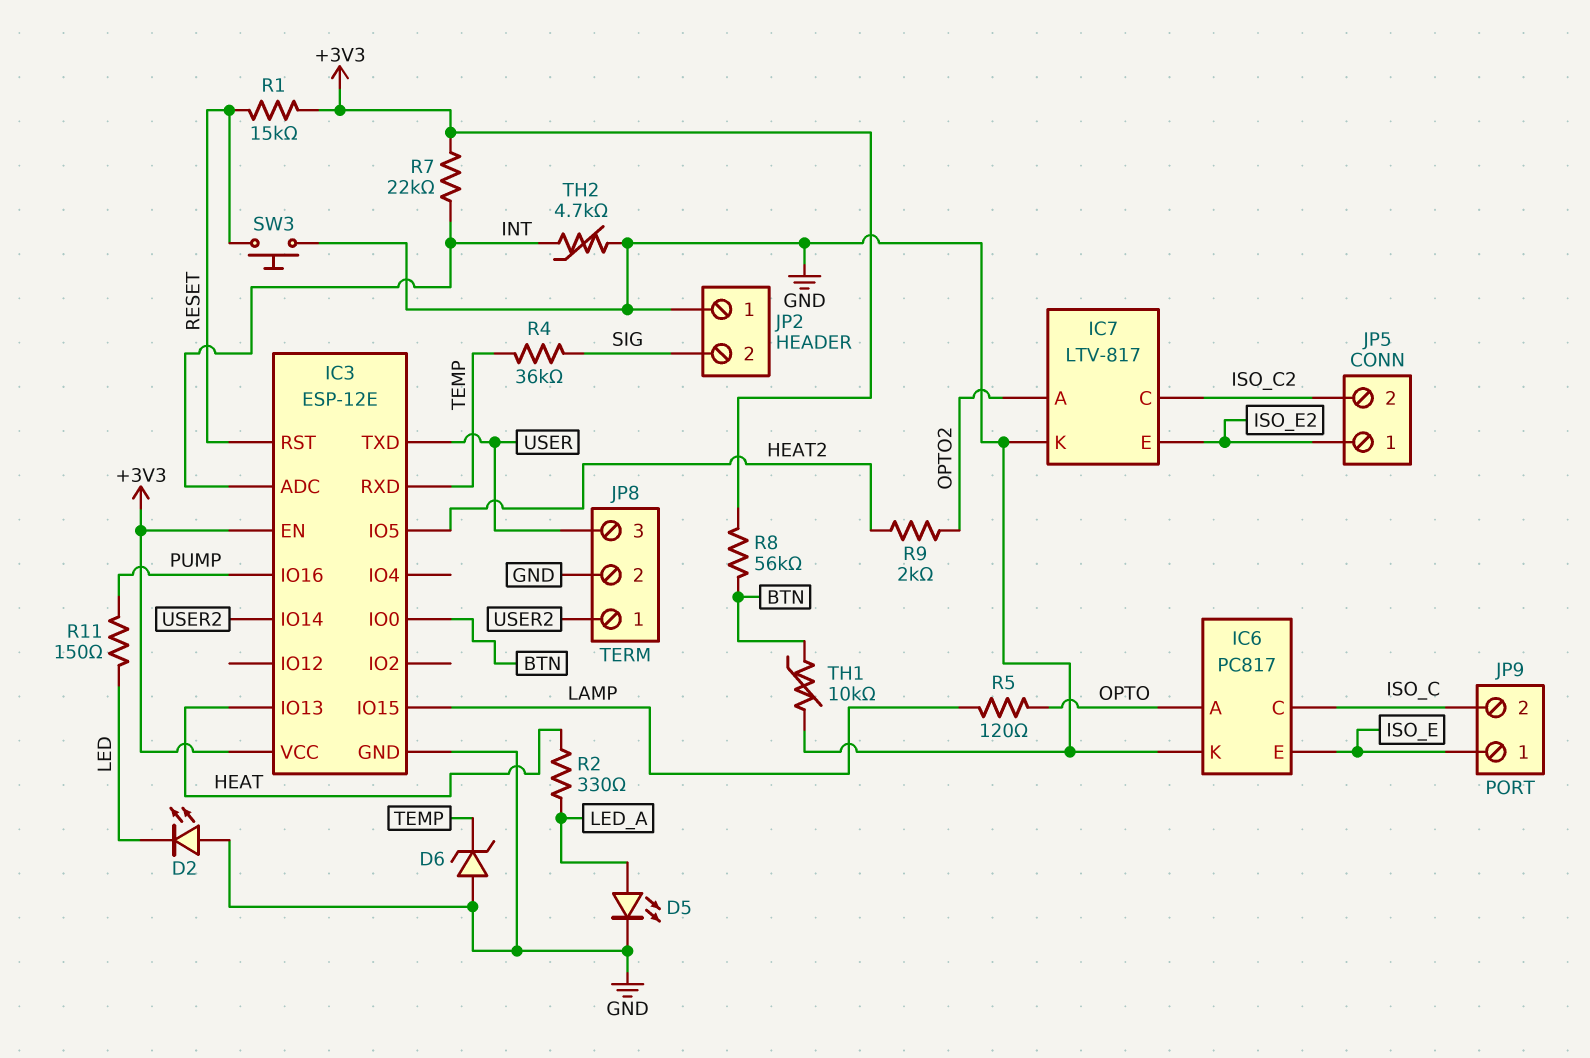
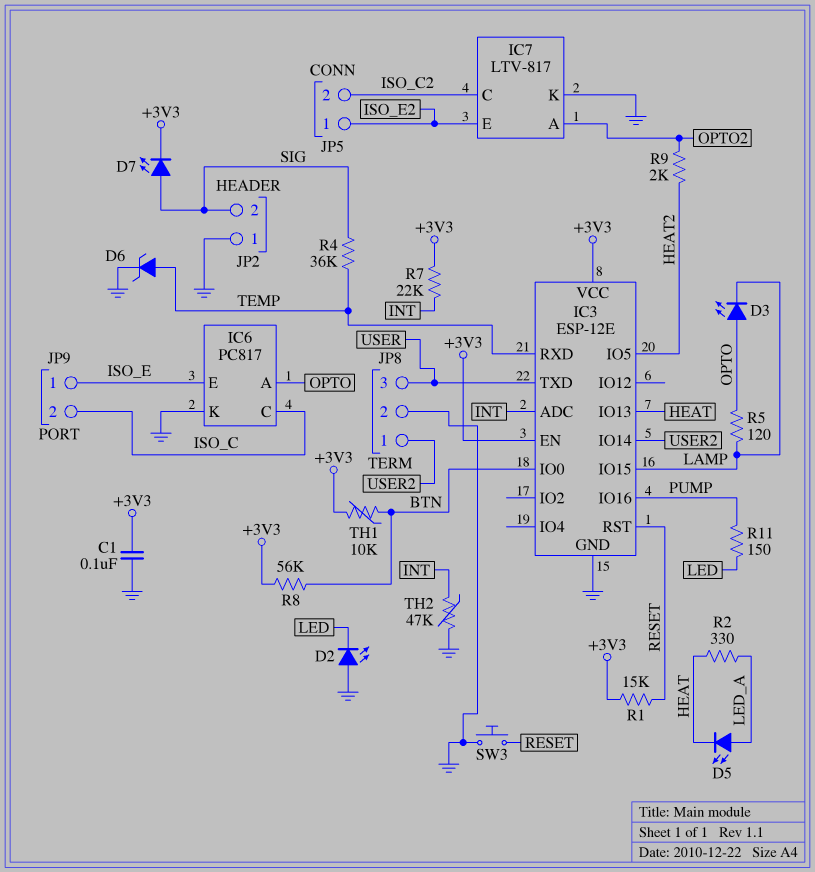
C1: none -> 100nF (+3V3, GND)
D3: none -> LED (A OPTO, K LAMP)
D5: LED (A LED_A, K GND) -> LED (A LED_A, K HEAT)
D6: zener (A GND, K TEMP) -> zener (A TEMP, K GND)
D7: none -> LED (A SIG, K +3V3)
TH1: 10k (BTN, GND) -> 10k (+3V3, BTN)
TH2: 4.7k (GND, INT) -> 47k (GND, INT)

